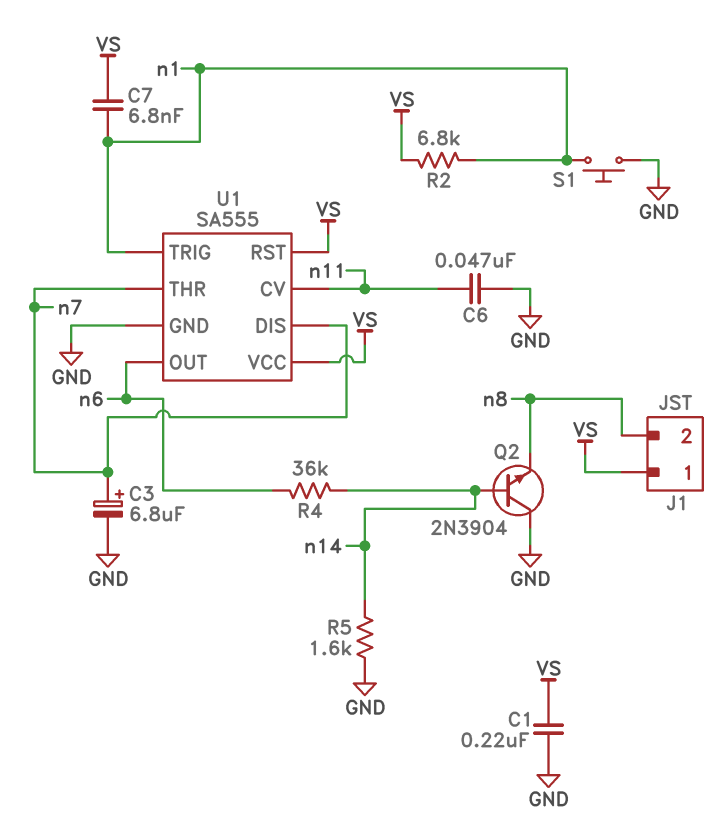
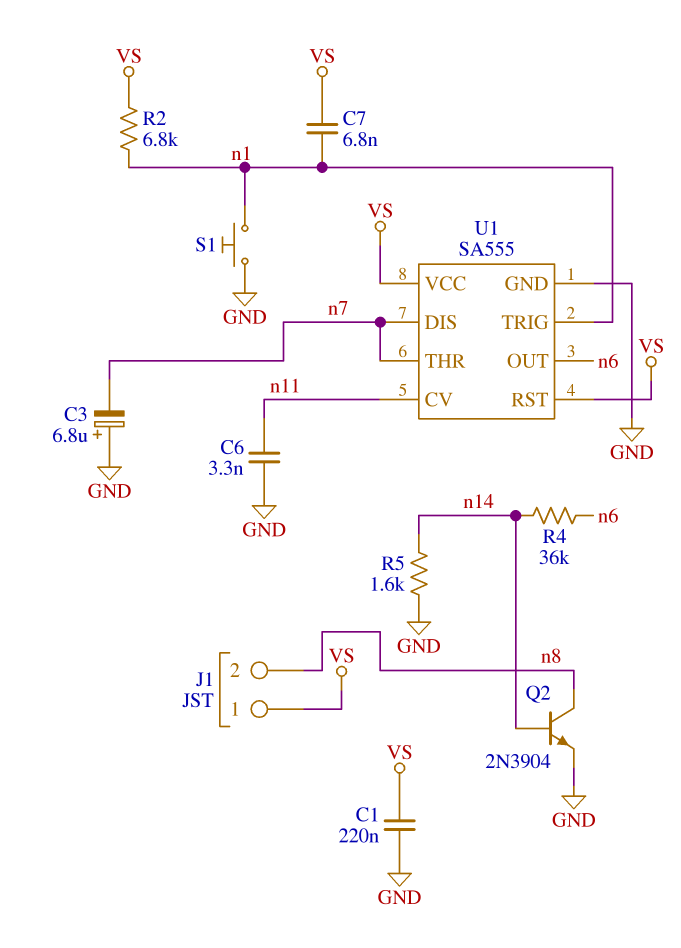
C3: 6.8uF (plus n7, minus GND) -> 6.8uF (plus GND, minus n7)
C6: 47nF (GND, n11) -> 3.3nF (GND, n11)
Q2: NPN 2N3904 (B n14, C GND, E n8) -> NPN 2N3904 (B n14, C n8, E GND)

